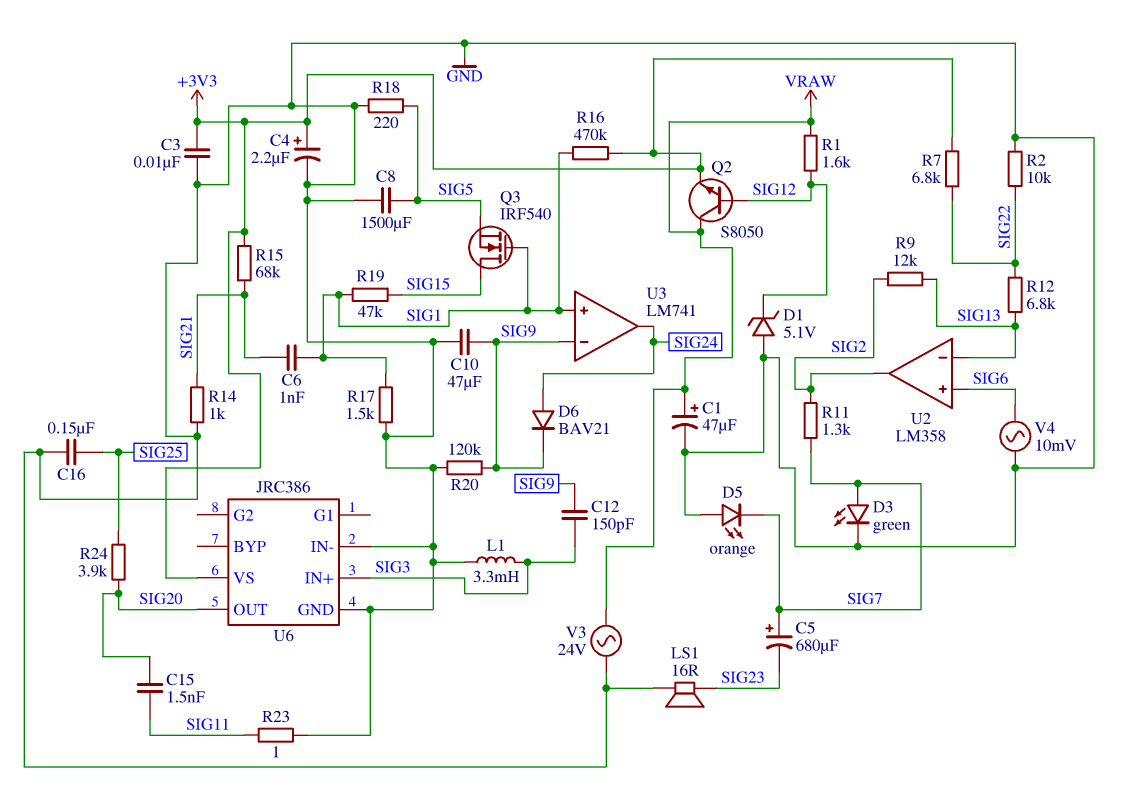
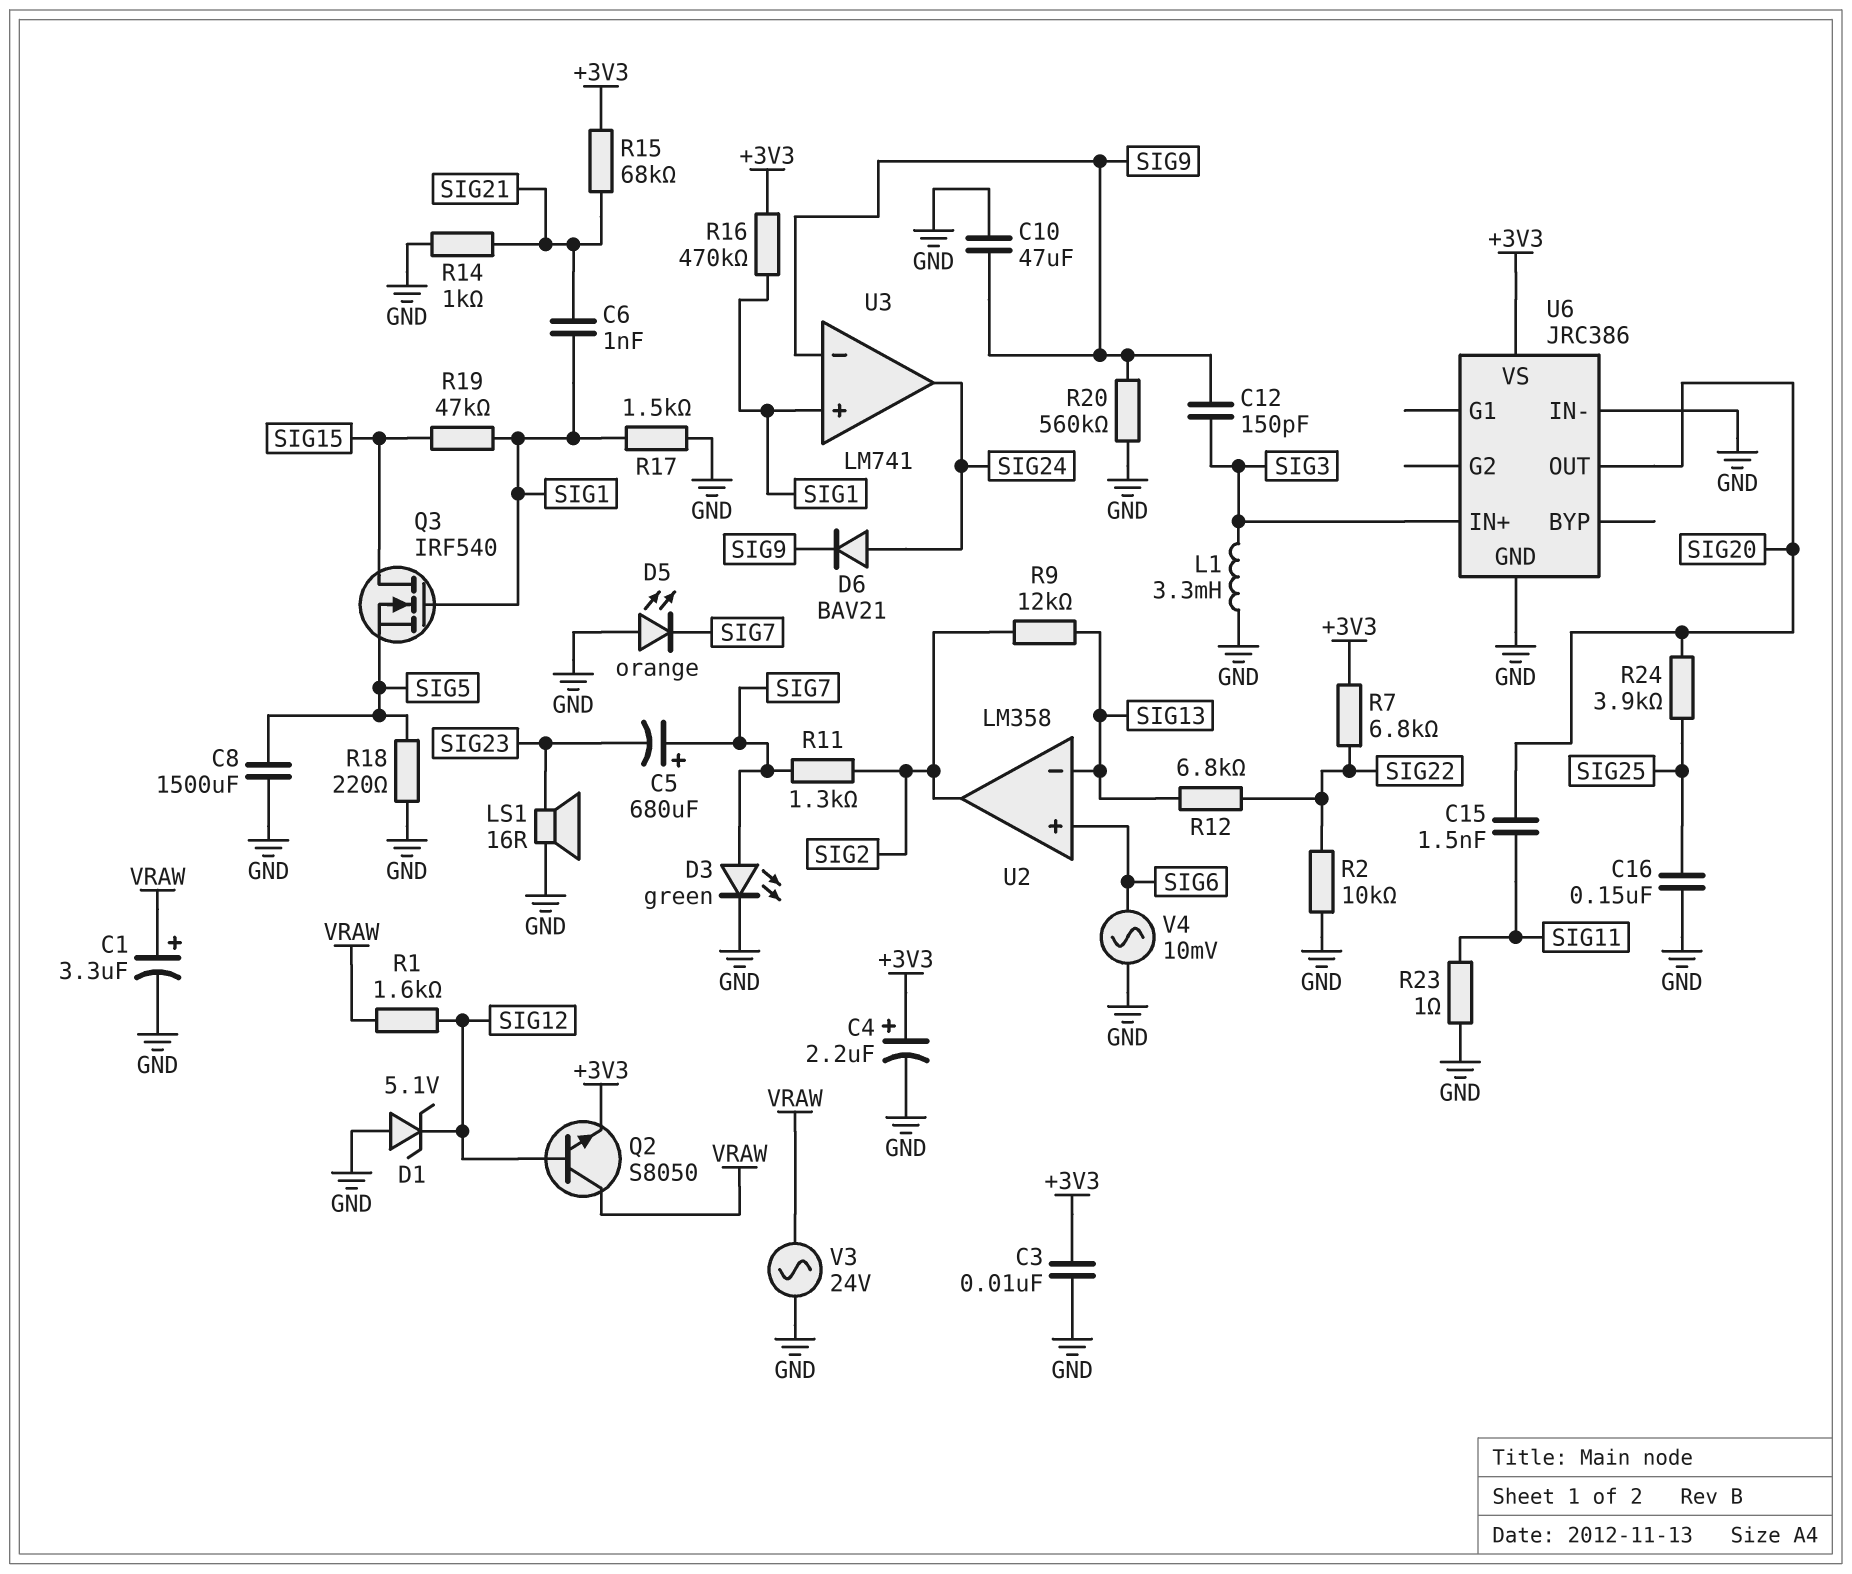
C1: 47uF (plus VRAW, minus GND) -> 3.3uF (plus VRAW, minus GND)
R20: 120k (GND, SIG9) -> 560k (GND, SIG9)

